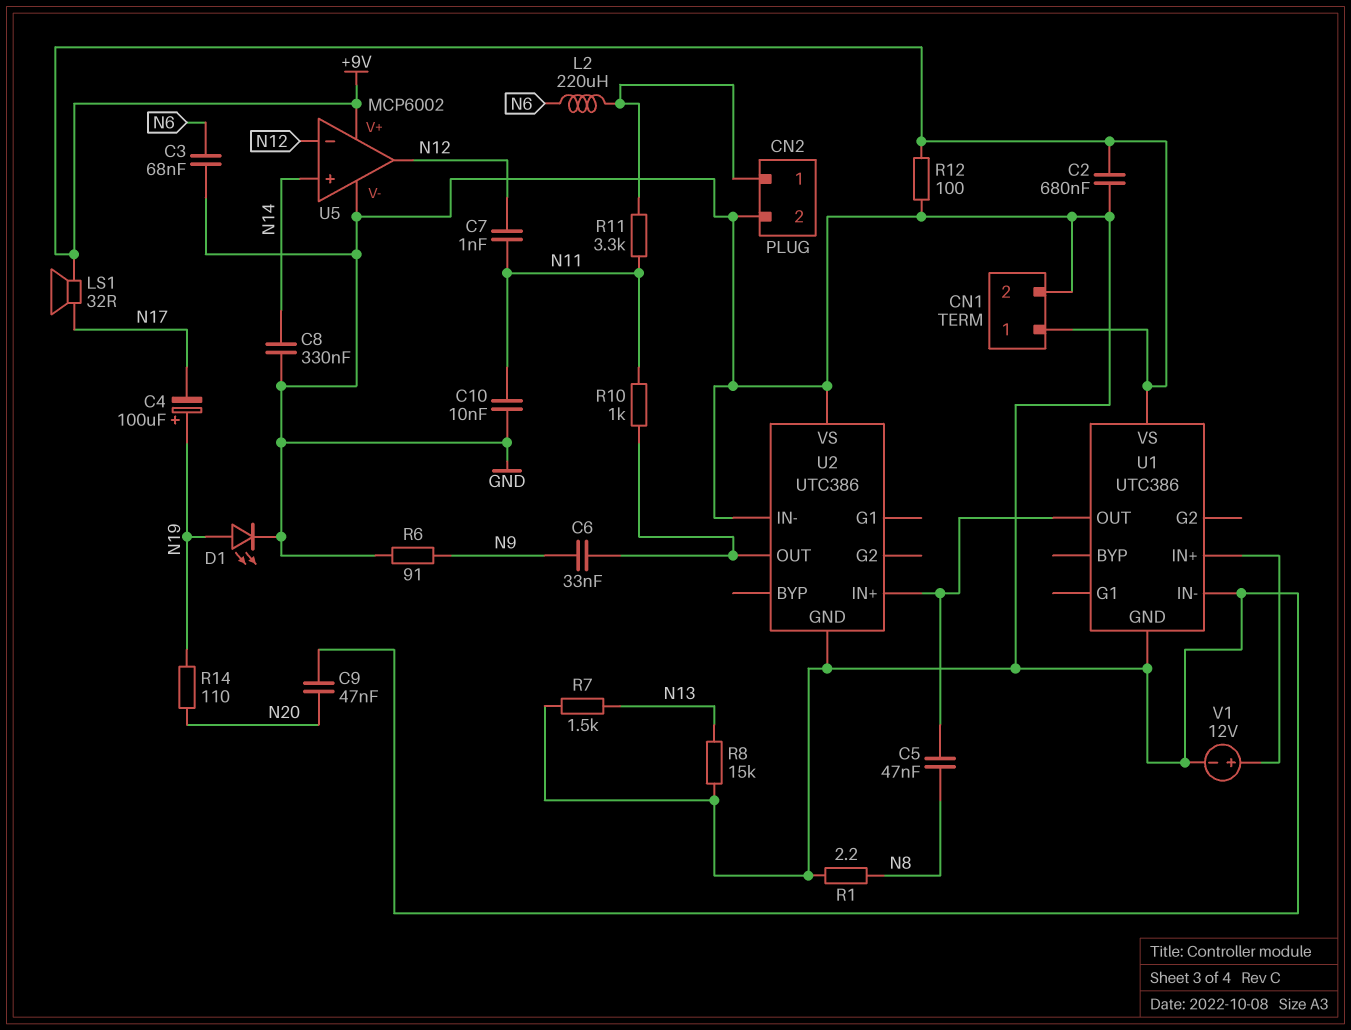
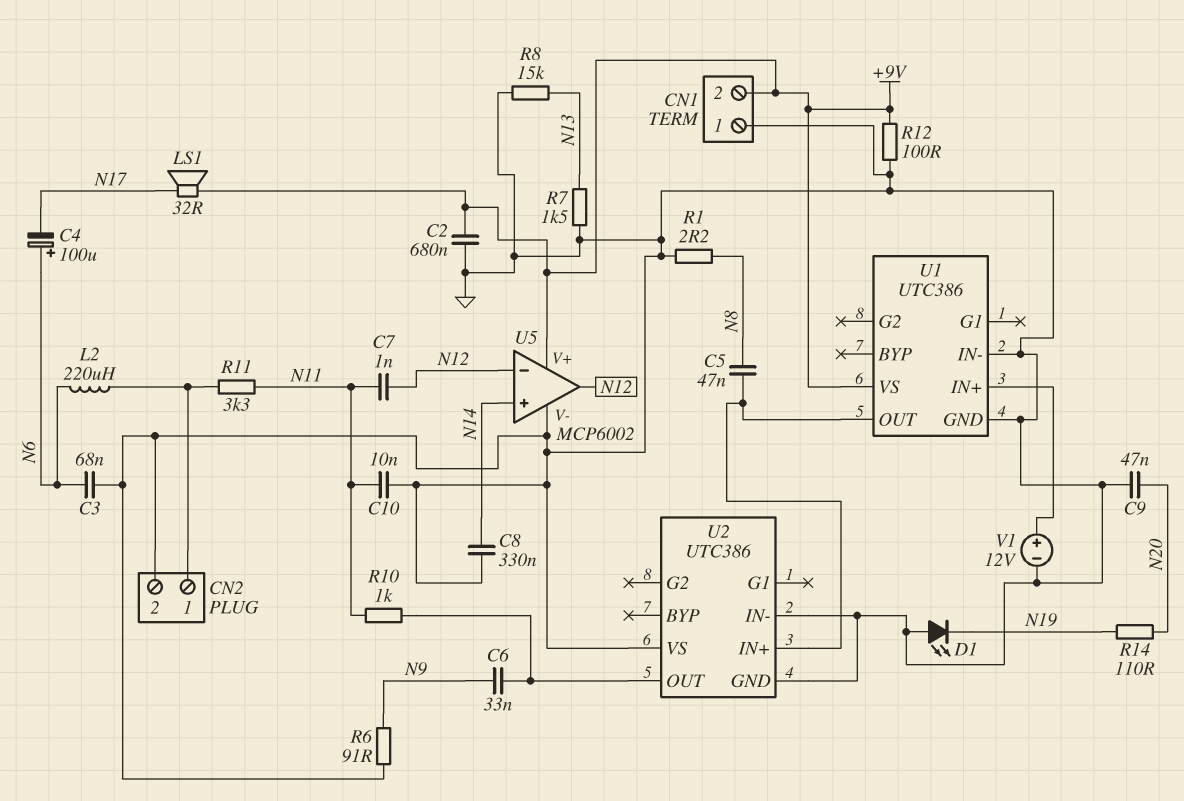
C4: 100uF (plus N19, minus N17) -> 100uF (plus N6, minus N17)
CN1 pin 1: +9V -> GND
CN1 pin 2: GND -> +9V
D1: LED (A N19, K GND) -> LED (A GND, K N19)

